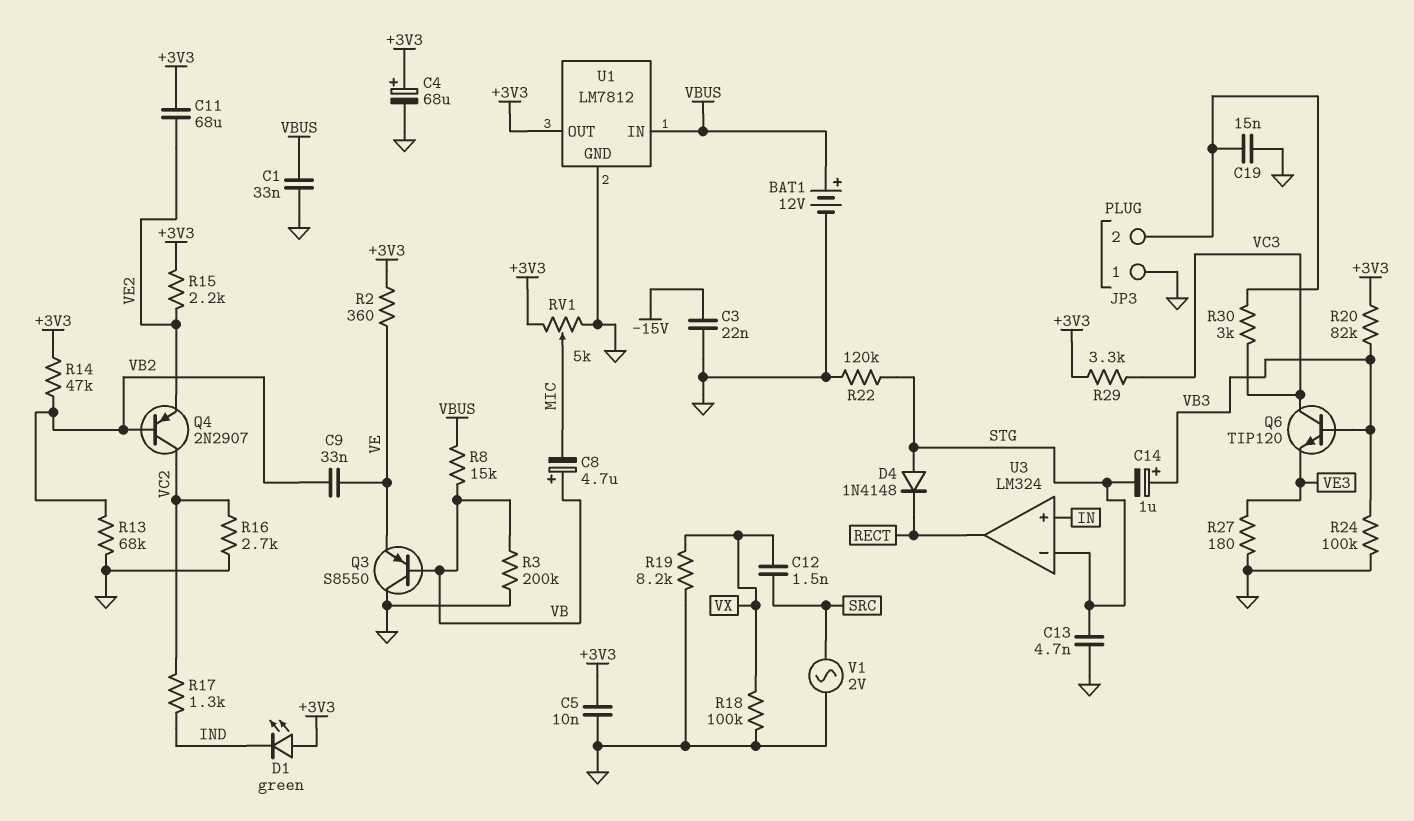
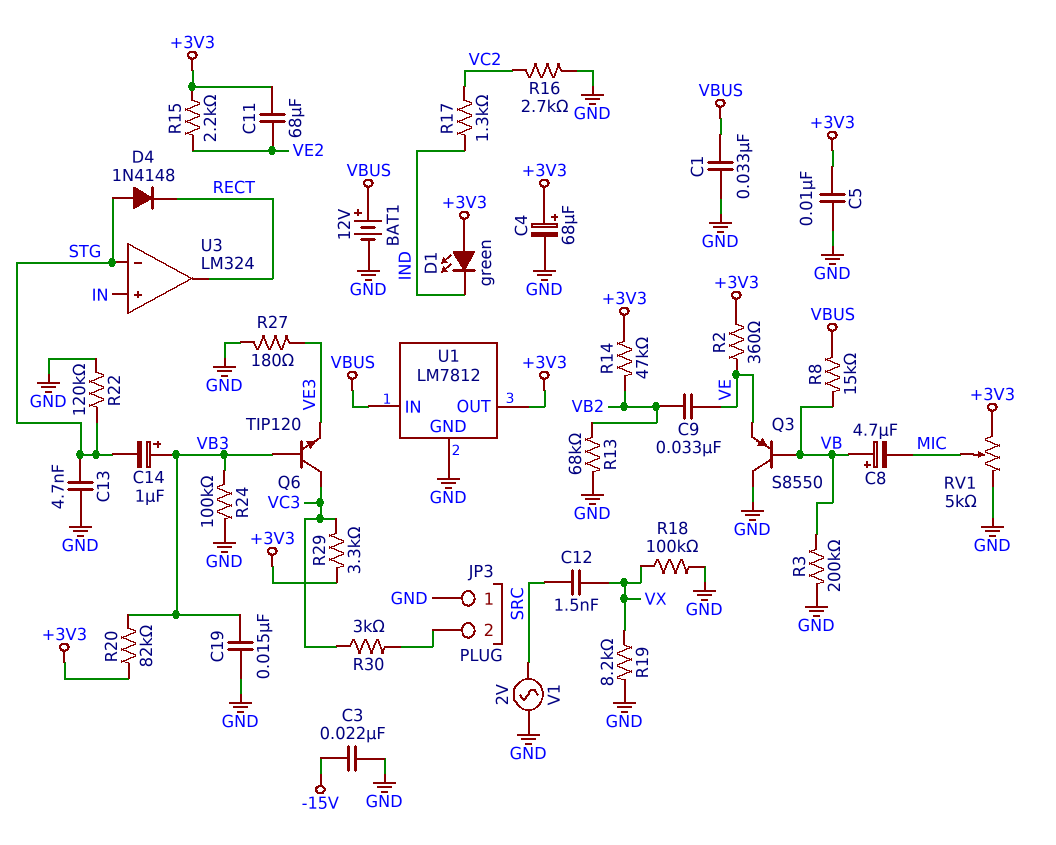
C19: 15nF (GND, JP3/2) -> 15nF (GND, VB3)
Q4: PNP 2N2907 (B VB2, C VC2, E VE2) -> none

